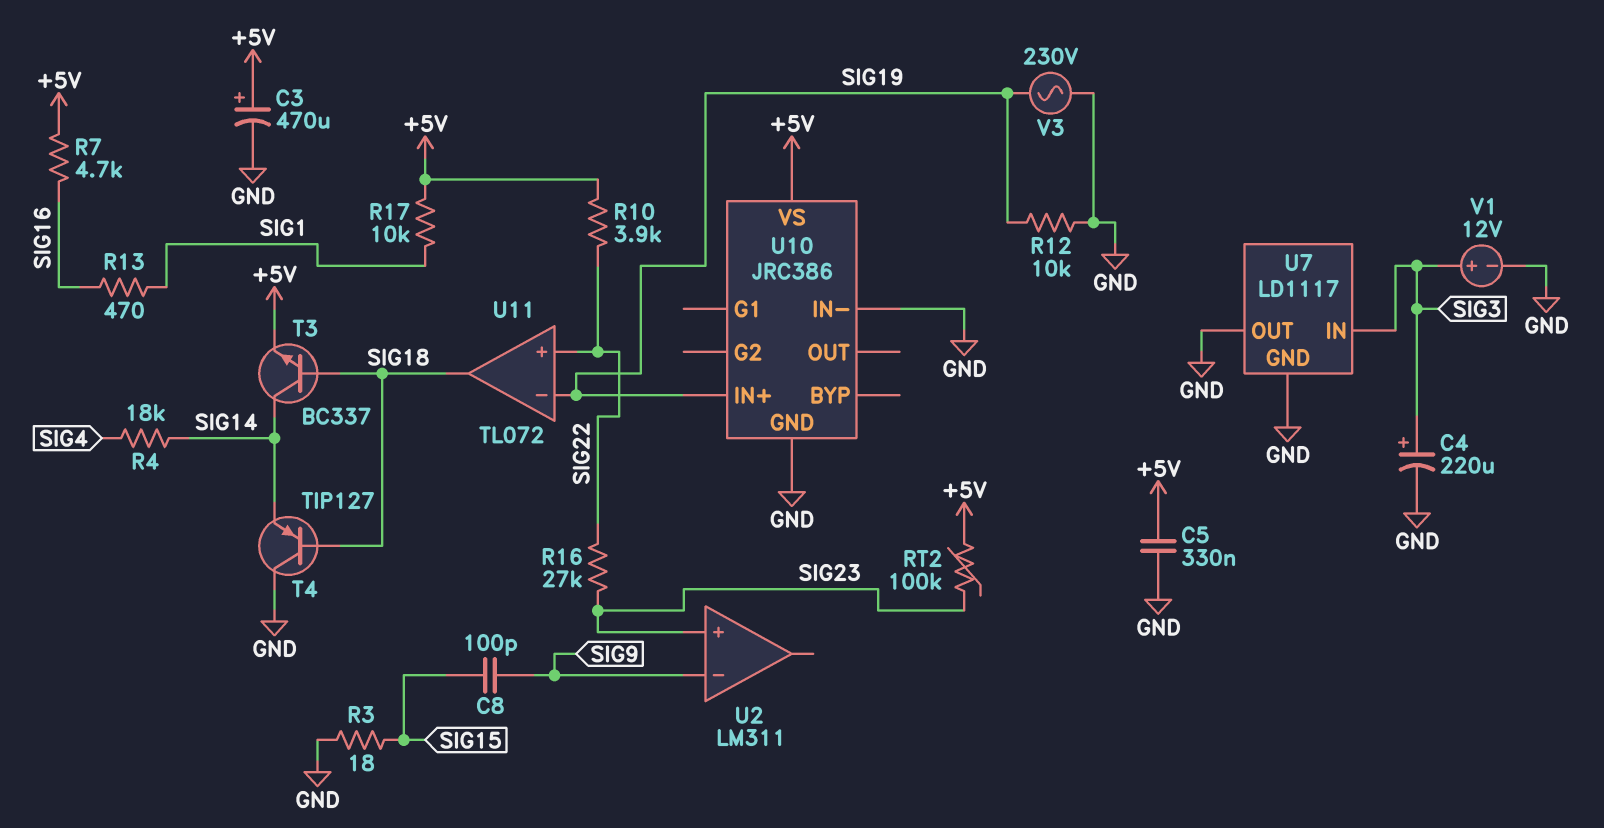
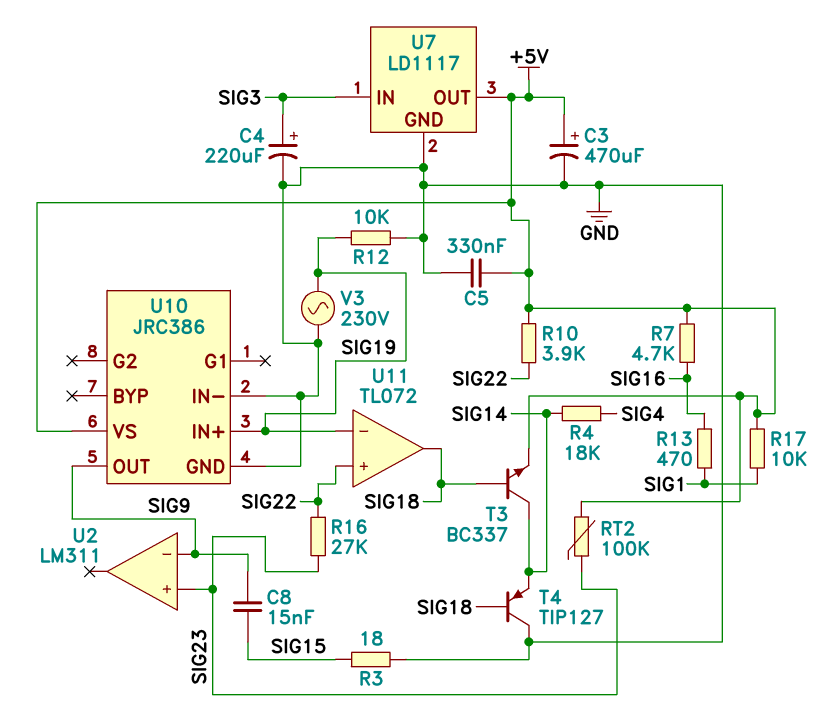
C8: 100pF (SIG9, SIG15) -> 15nF (SIG9, SIG15)
U7 pin OUT: GND -> +5V
U10 pin OUT: none -> SIG9
V1: 12V (plus SIG3, minus GND) -> none

